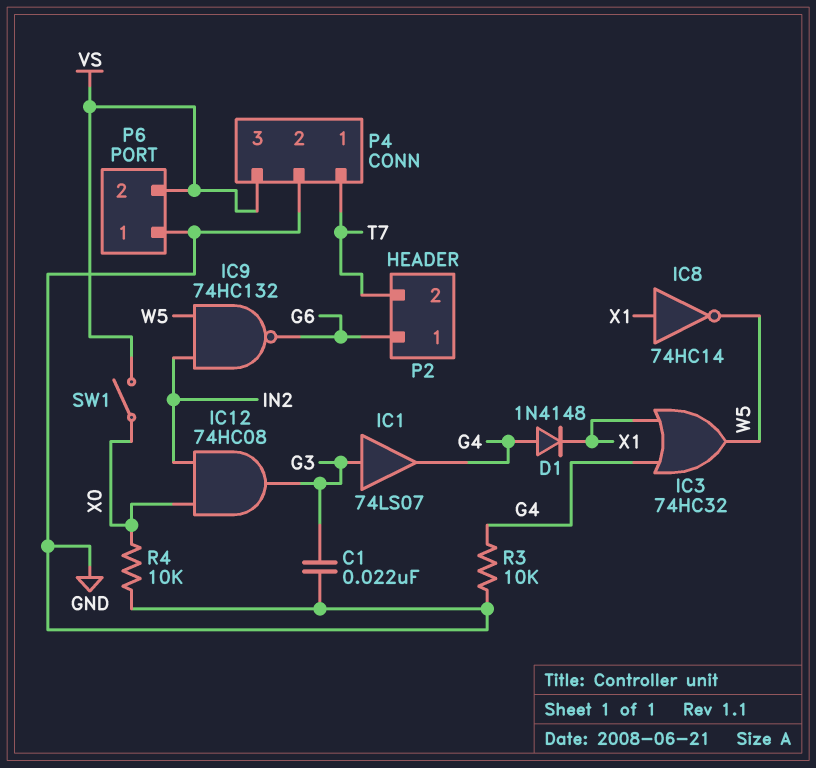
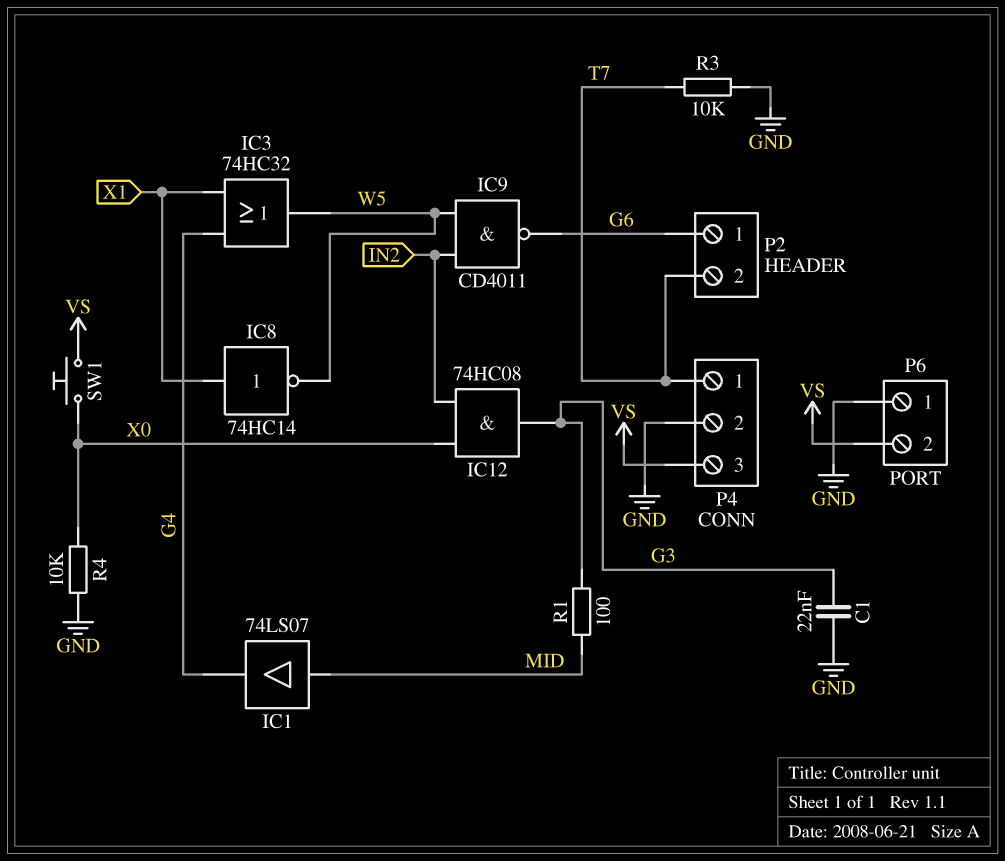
D1: diode 1N4148 (A G4, K X1) -> none
IC1: buffer 74LS07 (in G3, out G4) -> buffer 74LS07 (in MID, out G4)
IC9: NAND 74HC132 (in IN2, in W5, out G6) -> NAND CD4011 (in IN2, in W5, out G6)
R1: none -> 100 (G3, MID)
R3: 10k (G4, GND) -> 10k (GND, T7)
SW1: switch (VS, X0) -> button (VS, X0)

